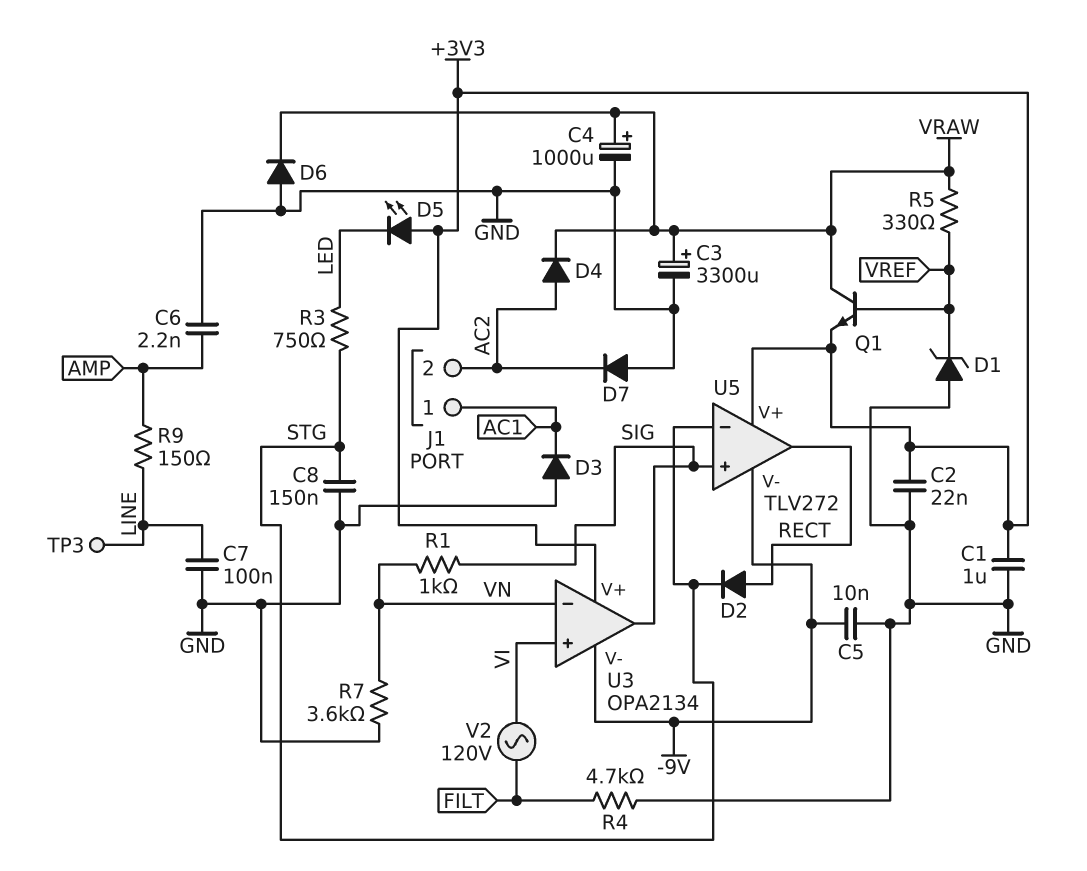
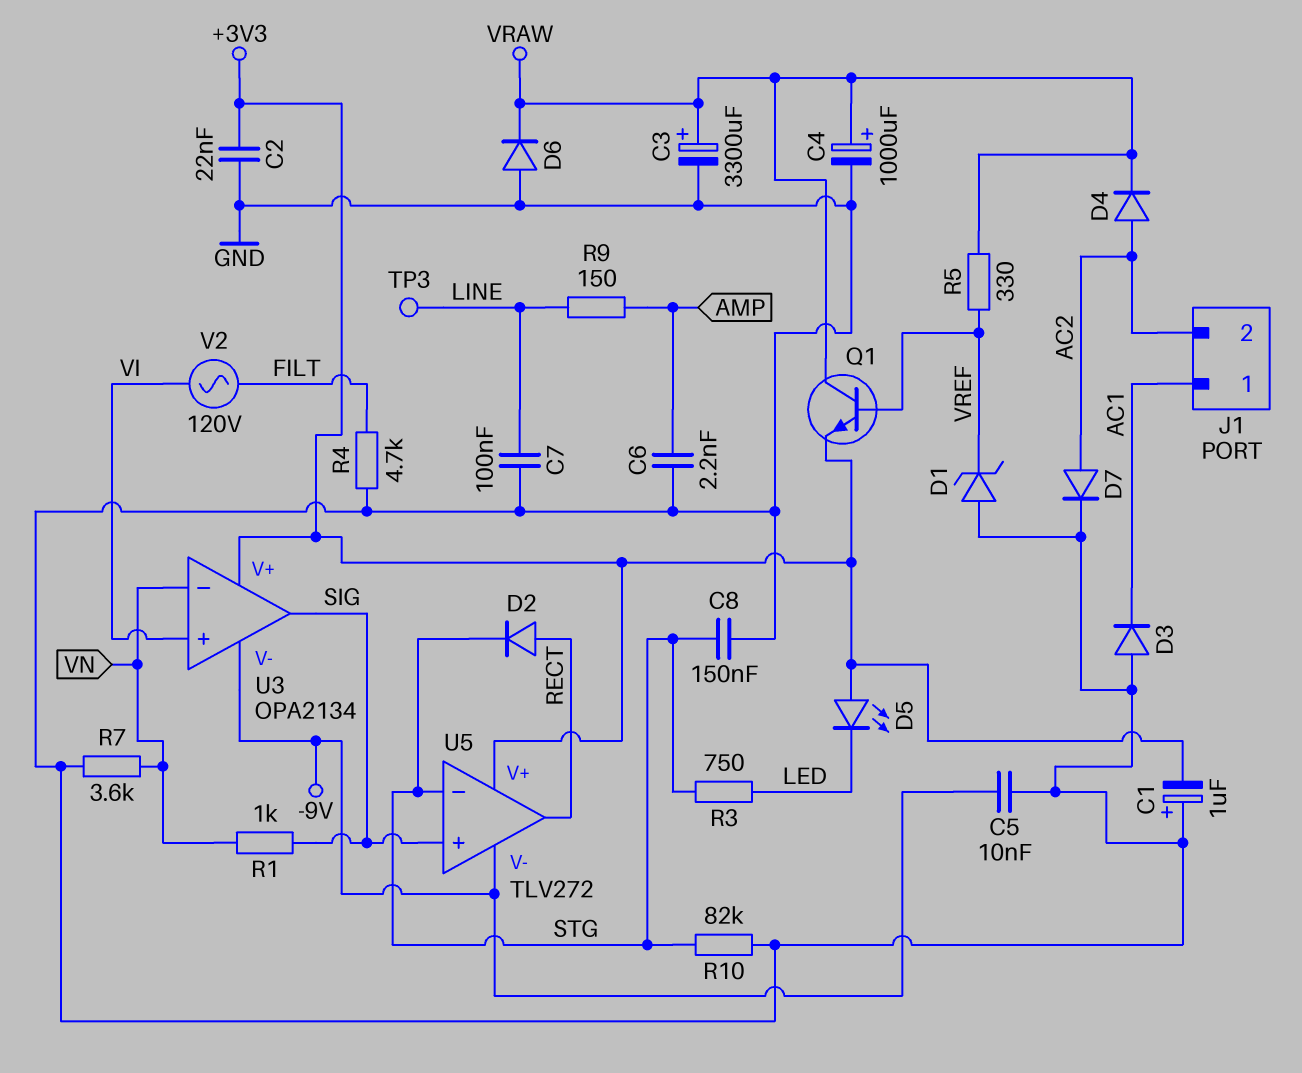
C1: 1uF (+3V3, GND) -> 1uF (plus GND, minus +3V3)
D7: diode (A GND, K AC2) -> diode (A AC2, K GND)
R10: none -> 82k (GND, STG)

